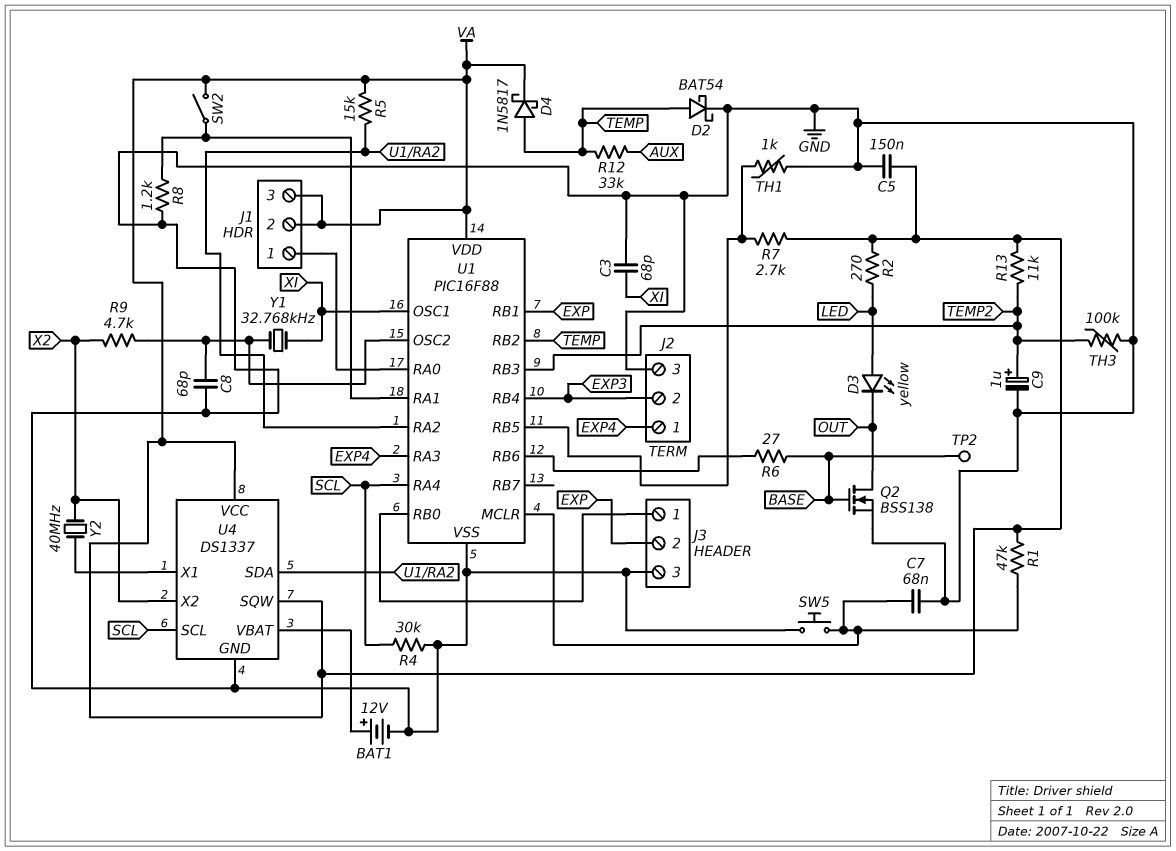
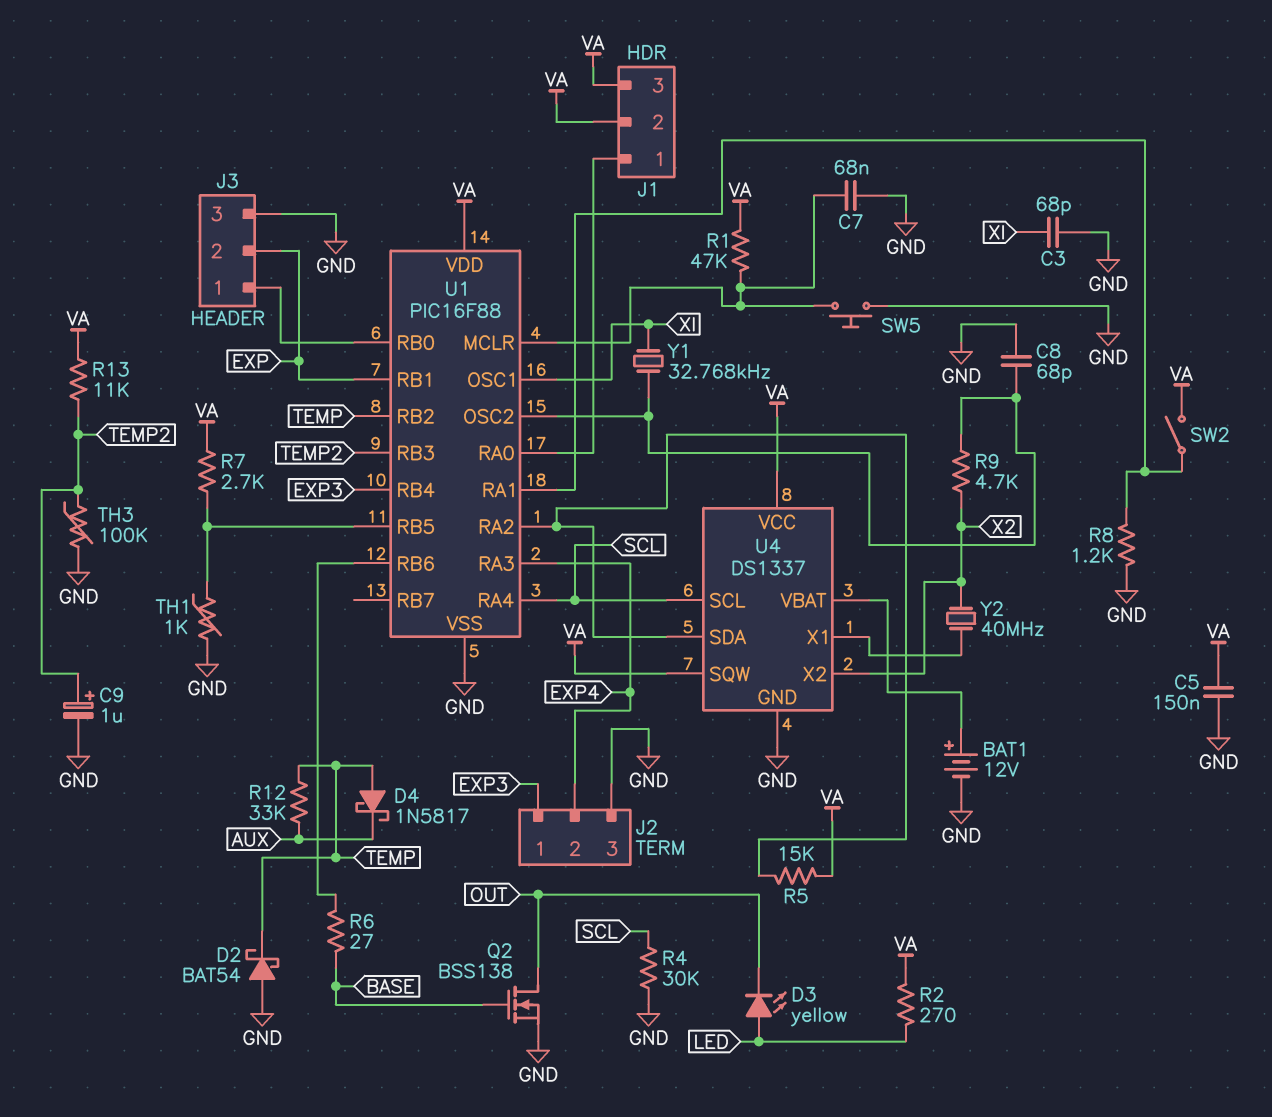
D2: schottky BAT54 (A TEMP, K GND) -> schottky BAT54 (A GND, K TEMP)
D4: schottky 1N5817 (A TEMP, K VA) -> schottky 1N5817 (A TEMP, K AUX)
J2 pin 1: EXP4 -> EXP3
J2 pin 2: EXP3 -> EXP4
TP2: test point (BASE) -> none

